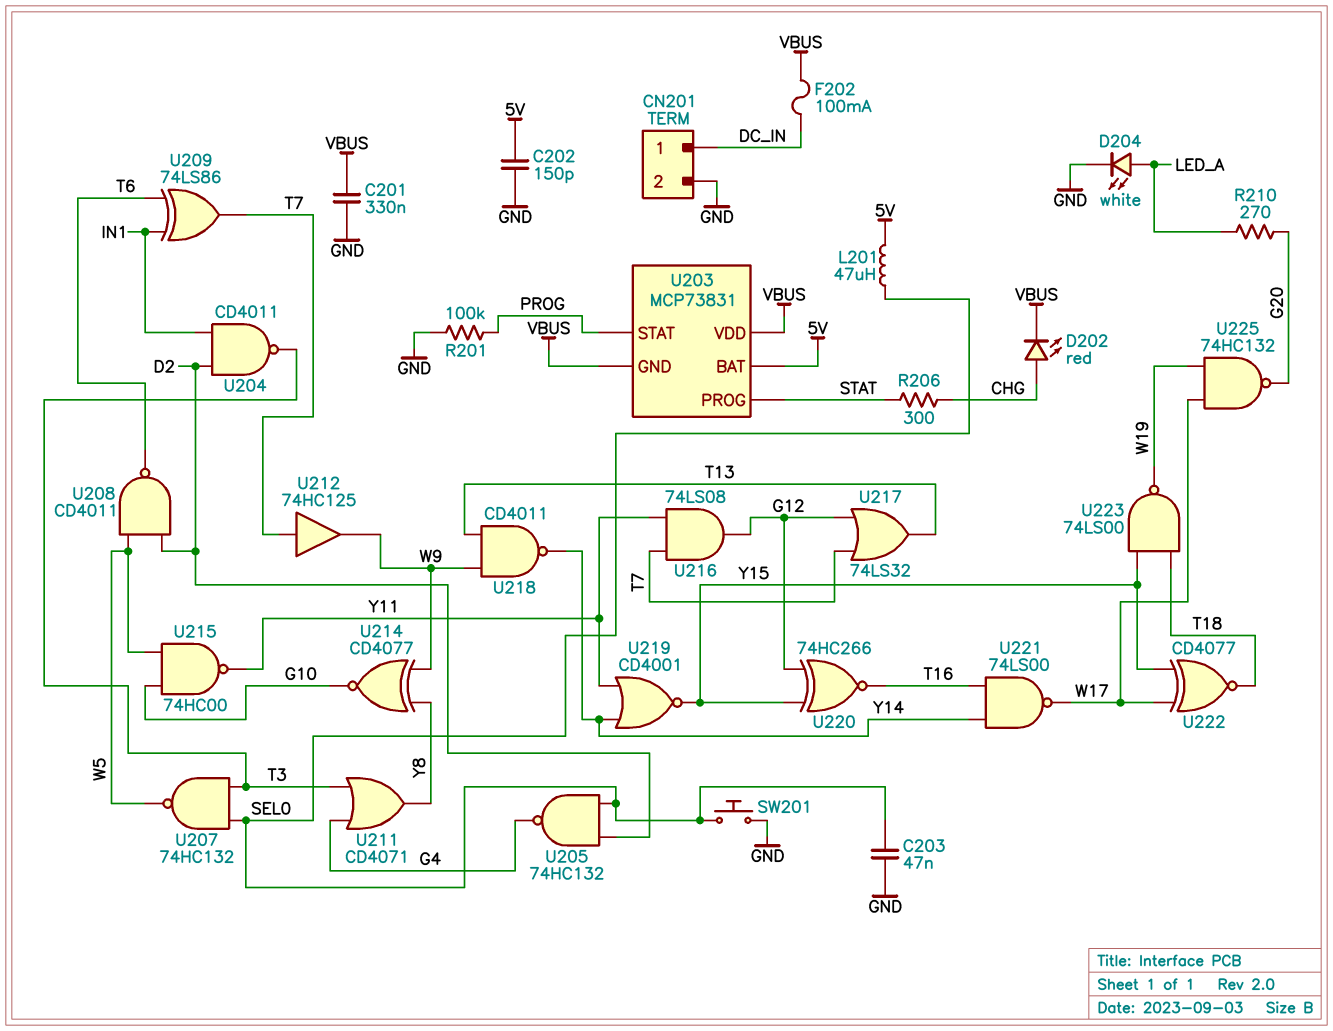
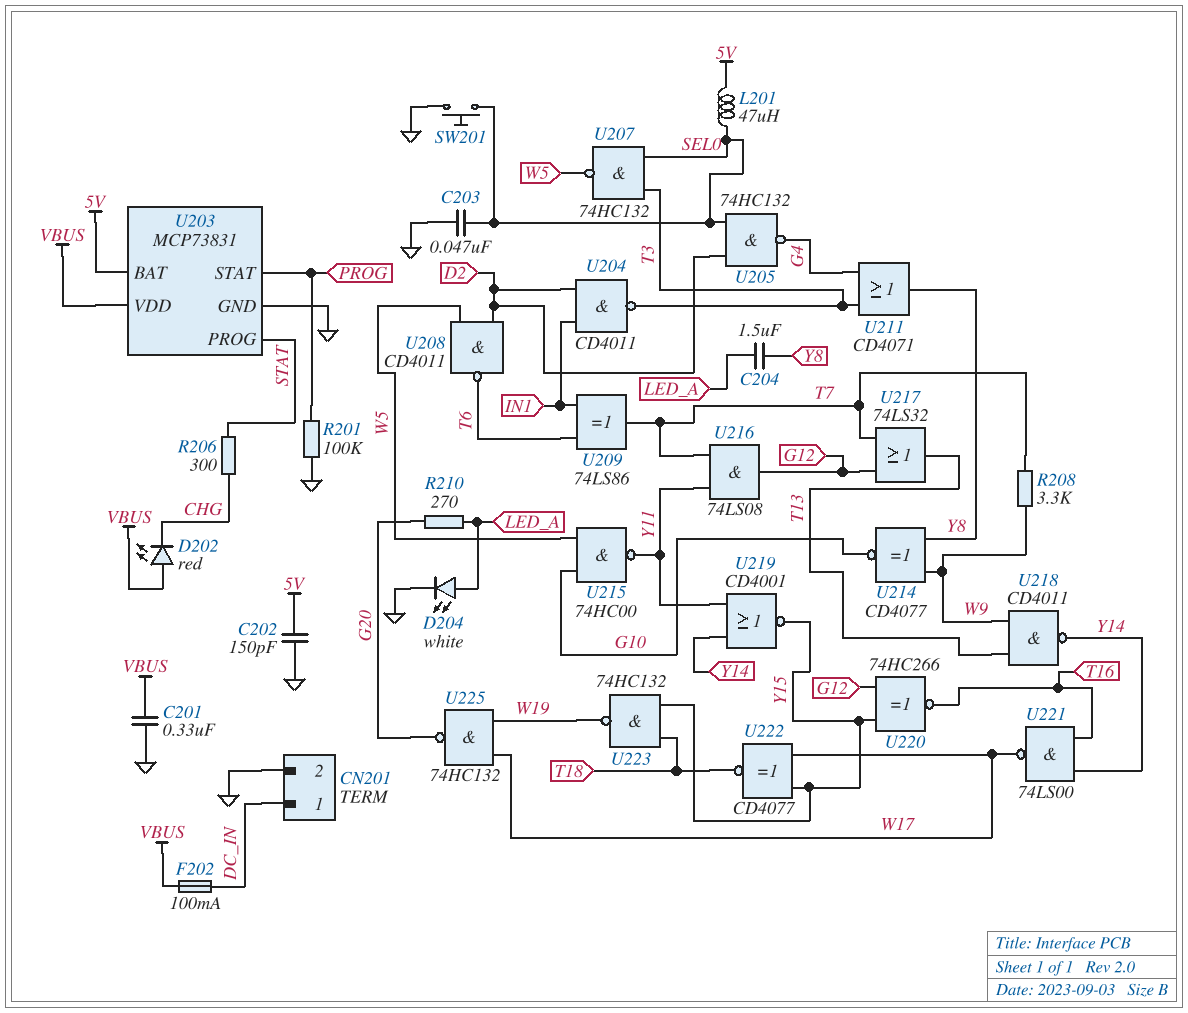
C204: none -> 1.5uF (LED_A, Y8)
D202: LED red (A CHG, K VBUS) -> LED red (A VBUS, K CHG)
R208: none -> 3.3k (T7, W9)
U203 pin GND: VBUS -> GND
U212: buffer 74HC125 (in T7, out W9) -> none
U223: NAND 74LS00 (in T18, in Y15, out W19) -> NAND 74HC132 (in T18, in Y15, out W19)

